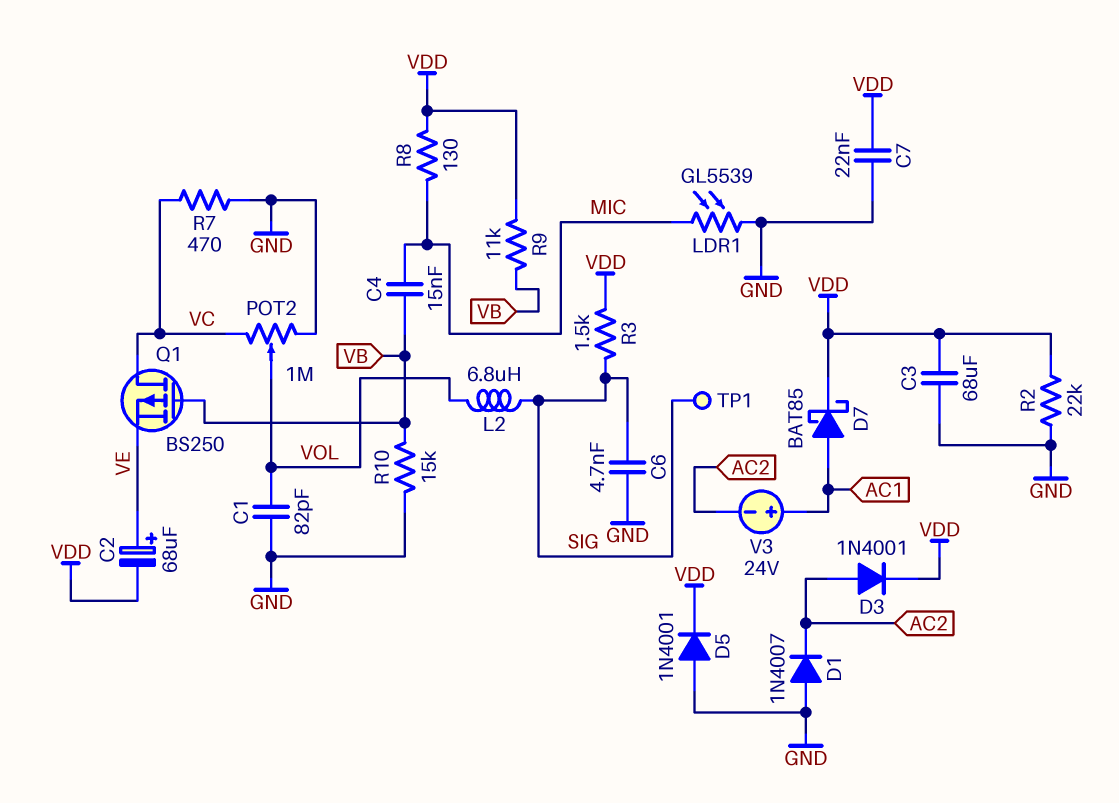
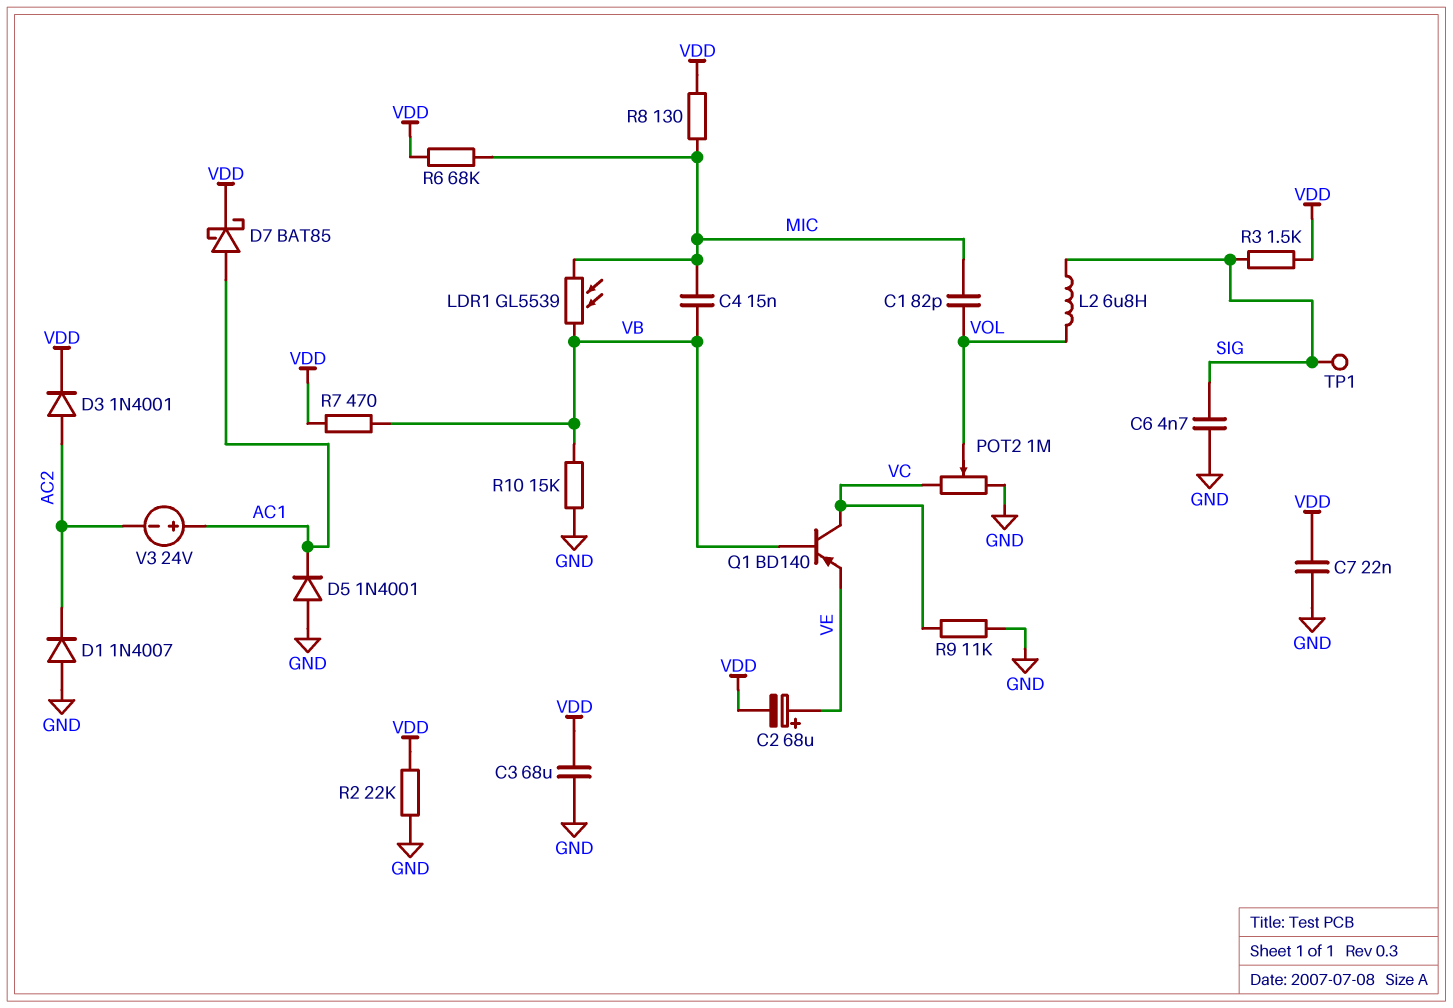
C1: 82pF (GND, VOL) -> 82pF (MIC, VOL)
D5: diode 1N4001 (A GND, K VDD) -> diode 1N4001 (A GND, K AC1)
LDR1: GL5539 (GND, MIC) -> GL5539 (MIC, VB)
Q1: PMOS BS250 (G VB, D VC, S VE) -> PNP BD140 (B VB, C VC, E VE)
R6: none -> 68k (MIC, VDD)
R7: 470 (GND, VC) -> 470 (VB, VDD)
R9: 11k (VB, VDD) -> 11k (GND, VC)

